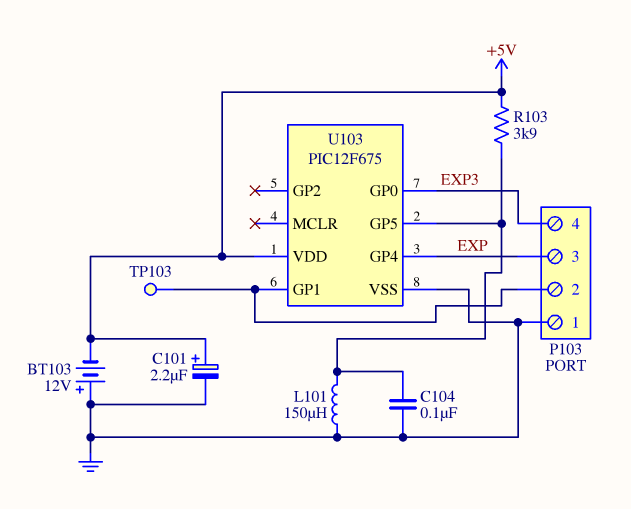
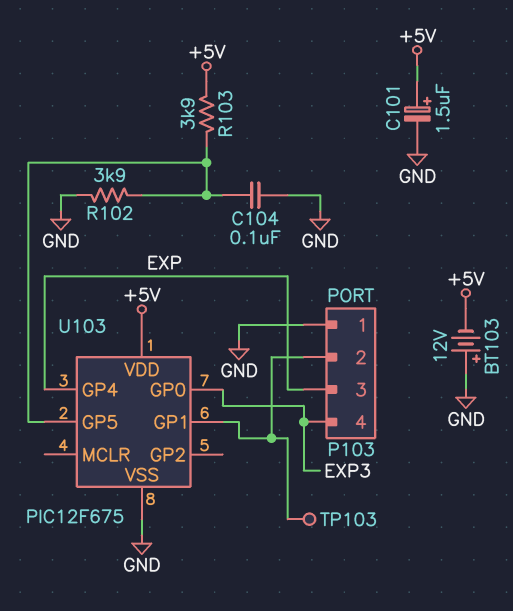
C101: 2.2uF (plus +5V, minus GND) -> 1.5uF (plus +5V, minus GND)
L101: 150uH (GND, U103/GP5) -> none
R102: none -> 3.9k (GND, U103/GP5)

